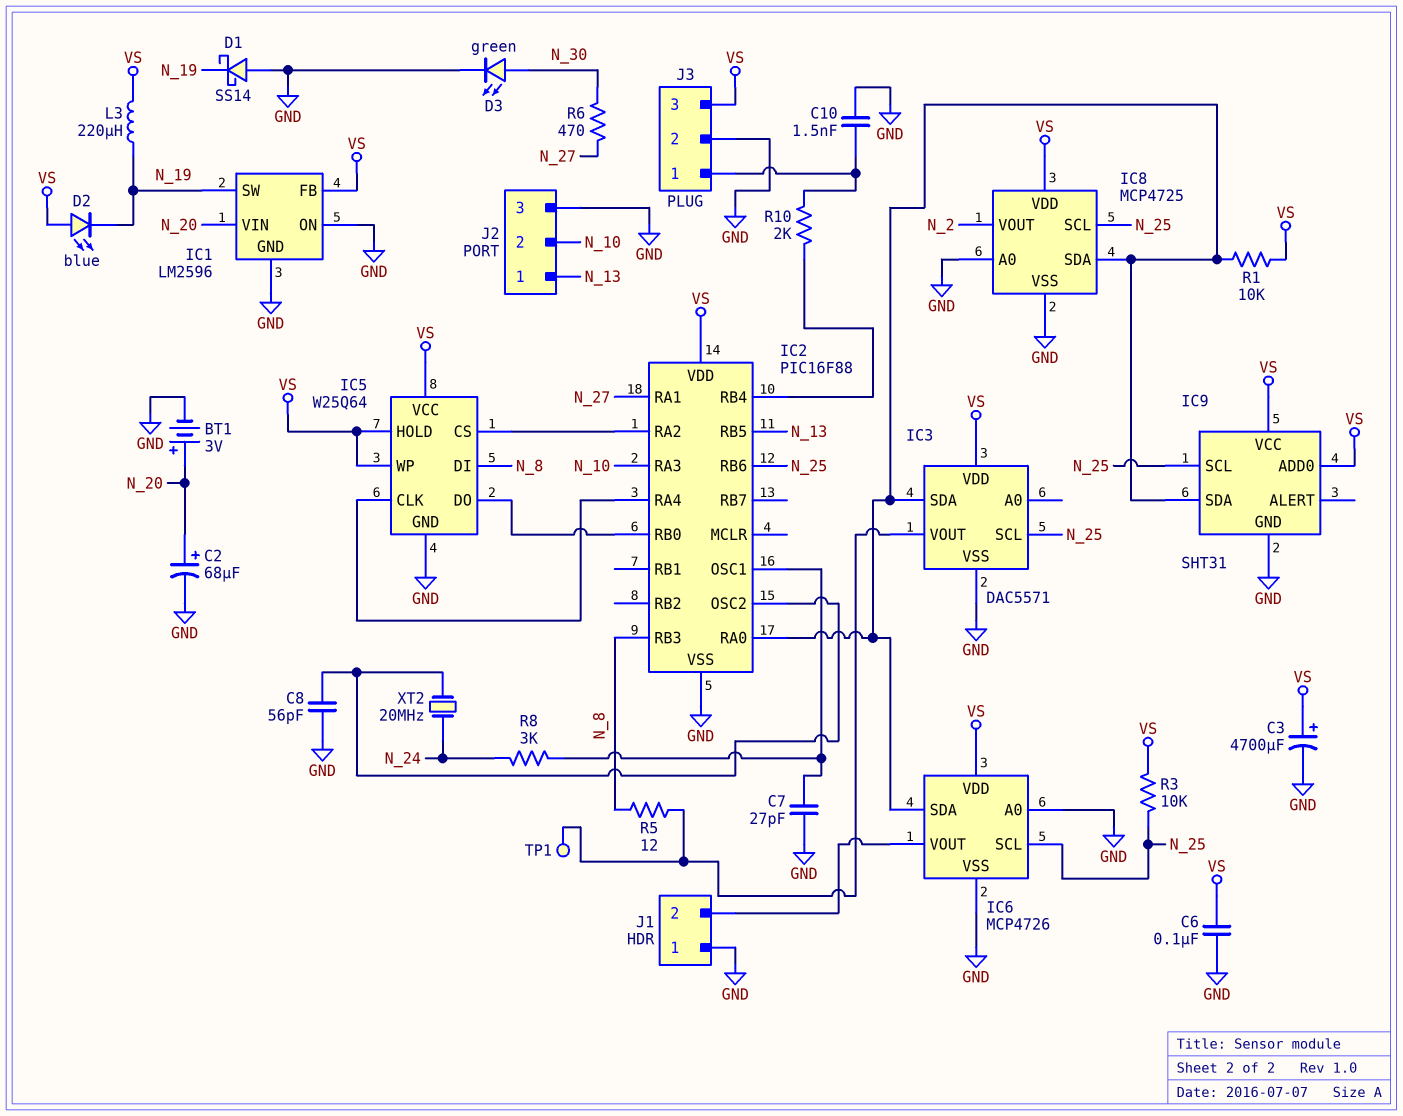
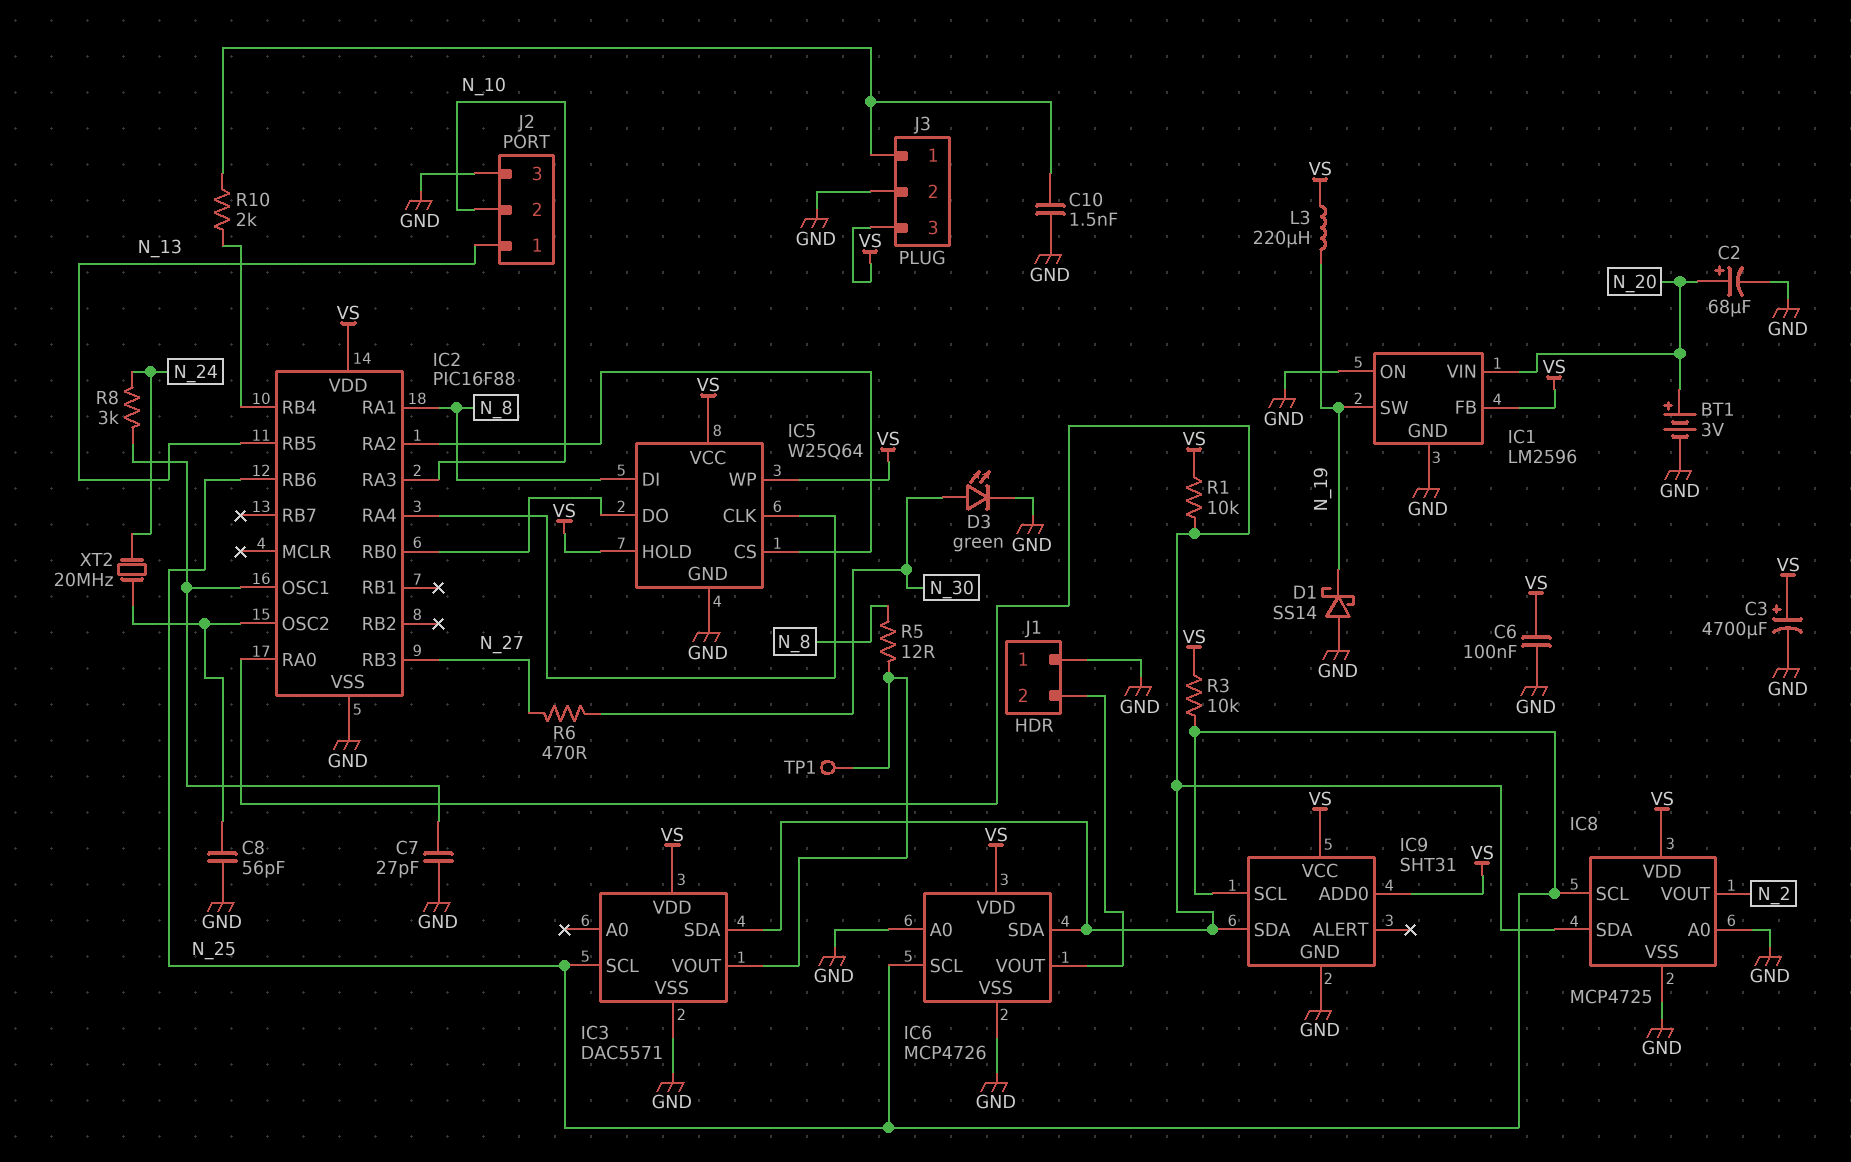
D2: LED blue (A VS, K N_19) -> none
IC2 pin RA1: N_27 -> N_8
IC2 pin RB3: N_8 -> N_27

